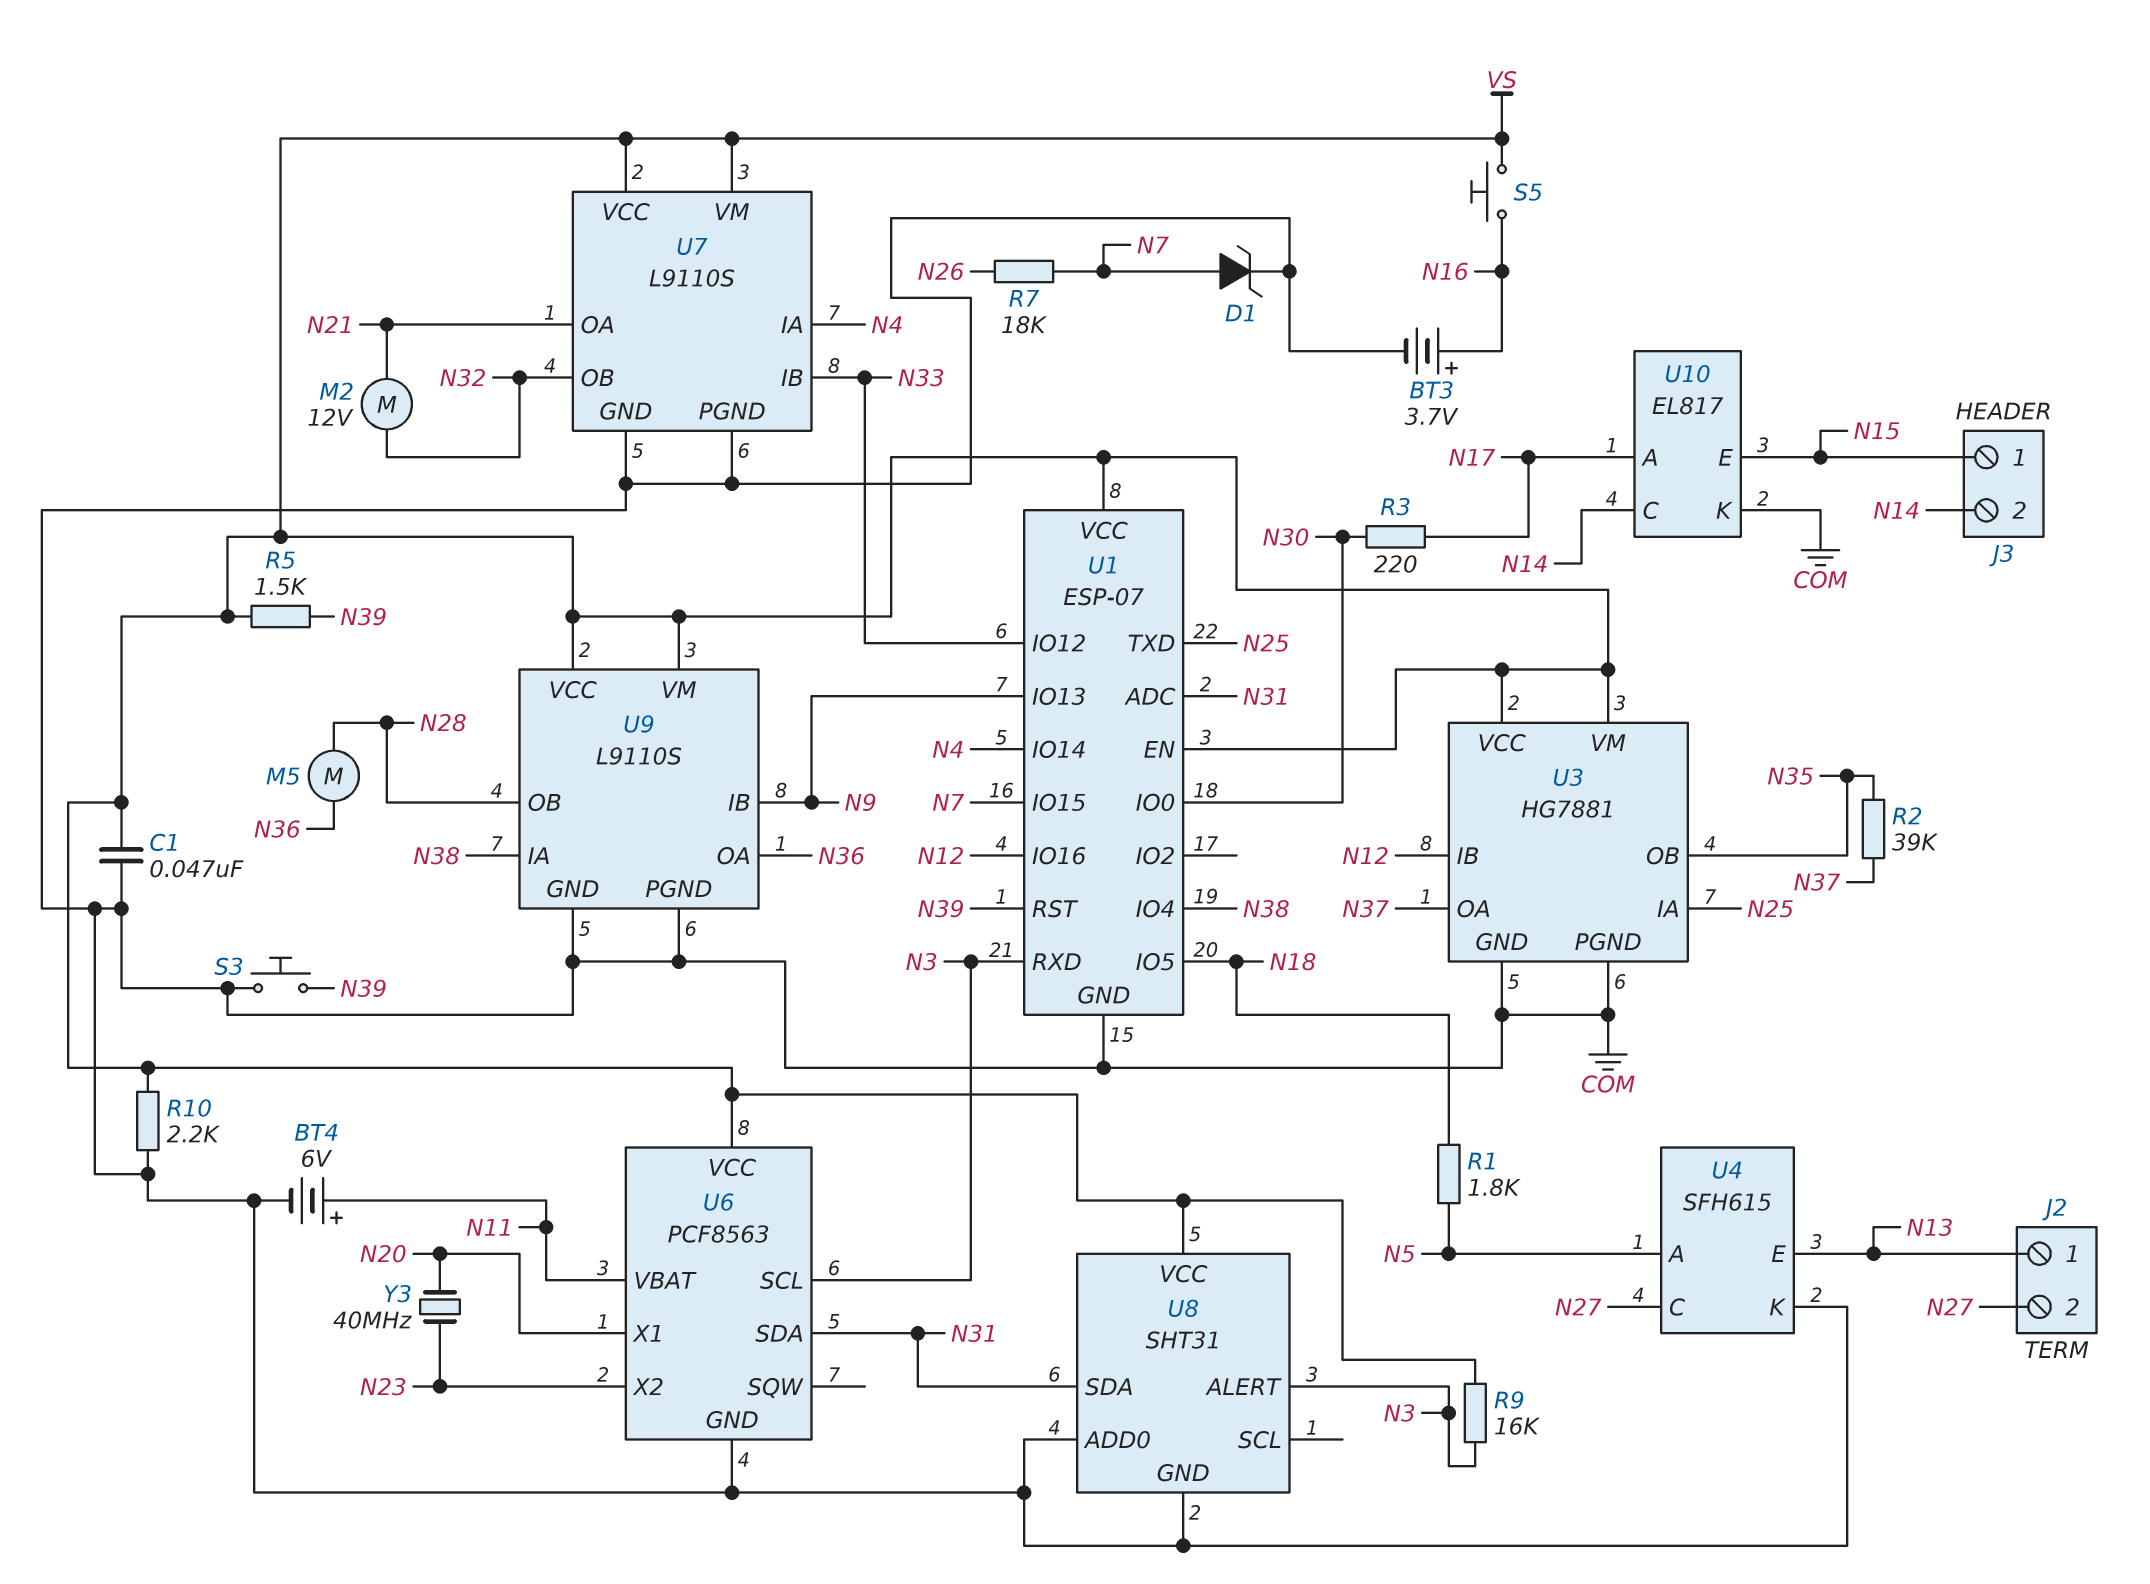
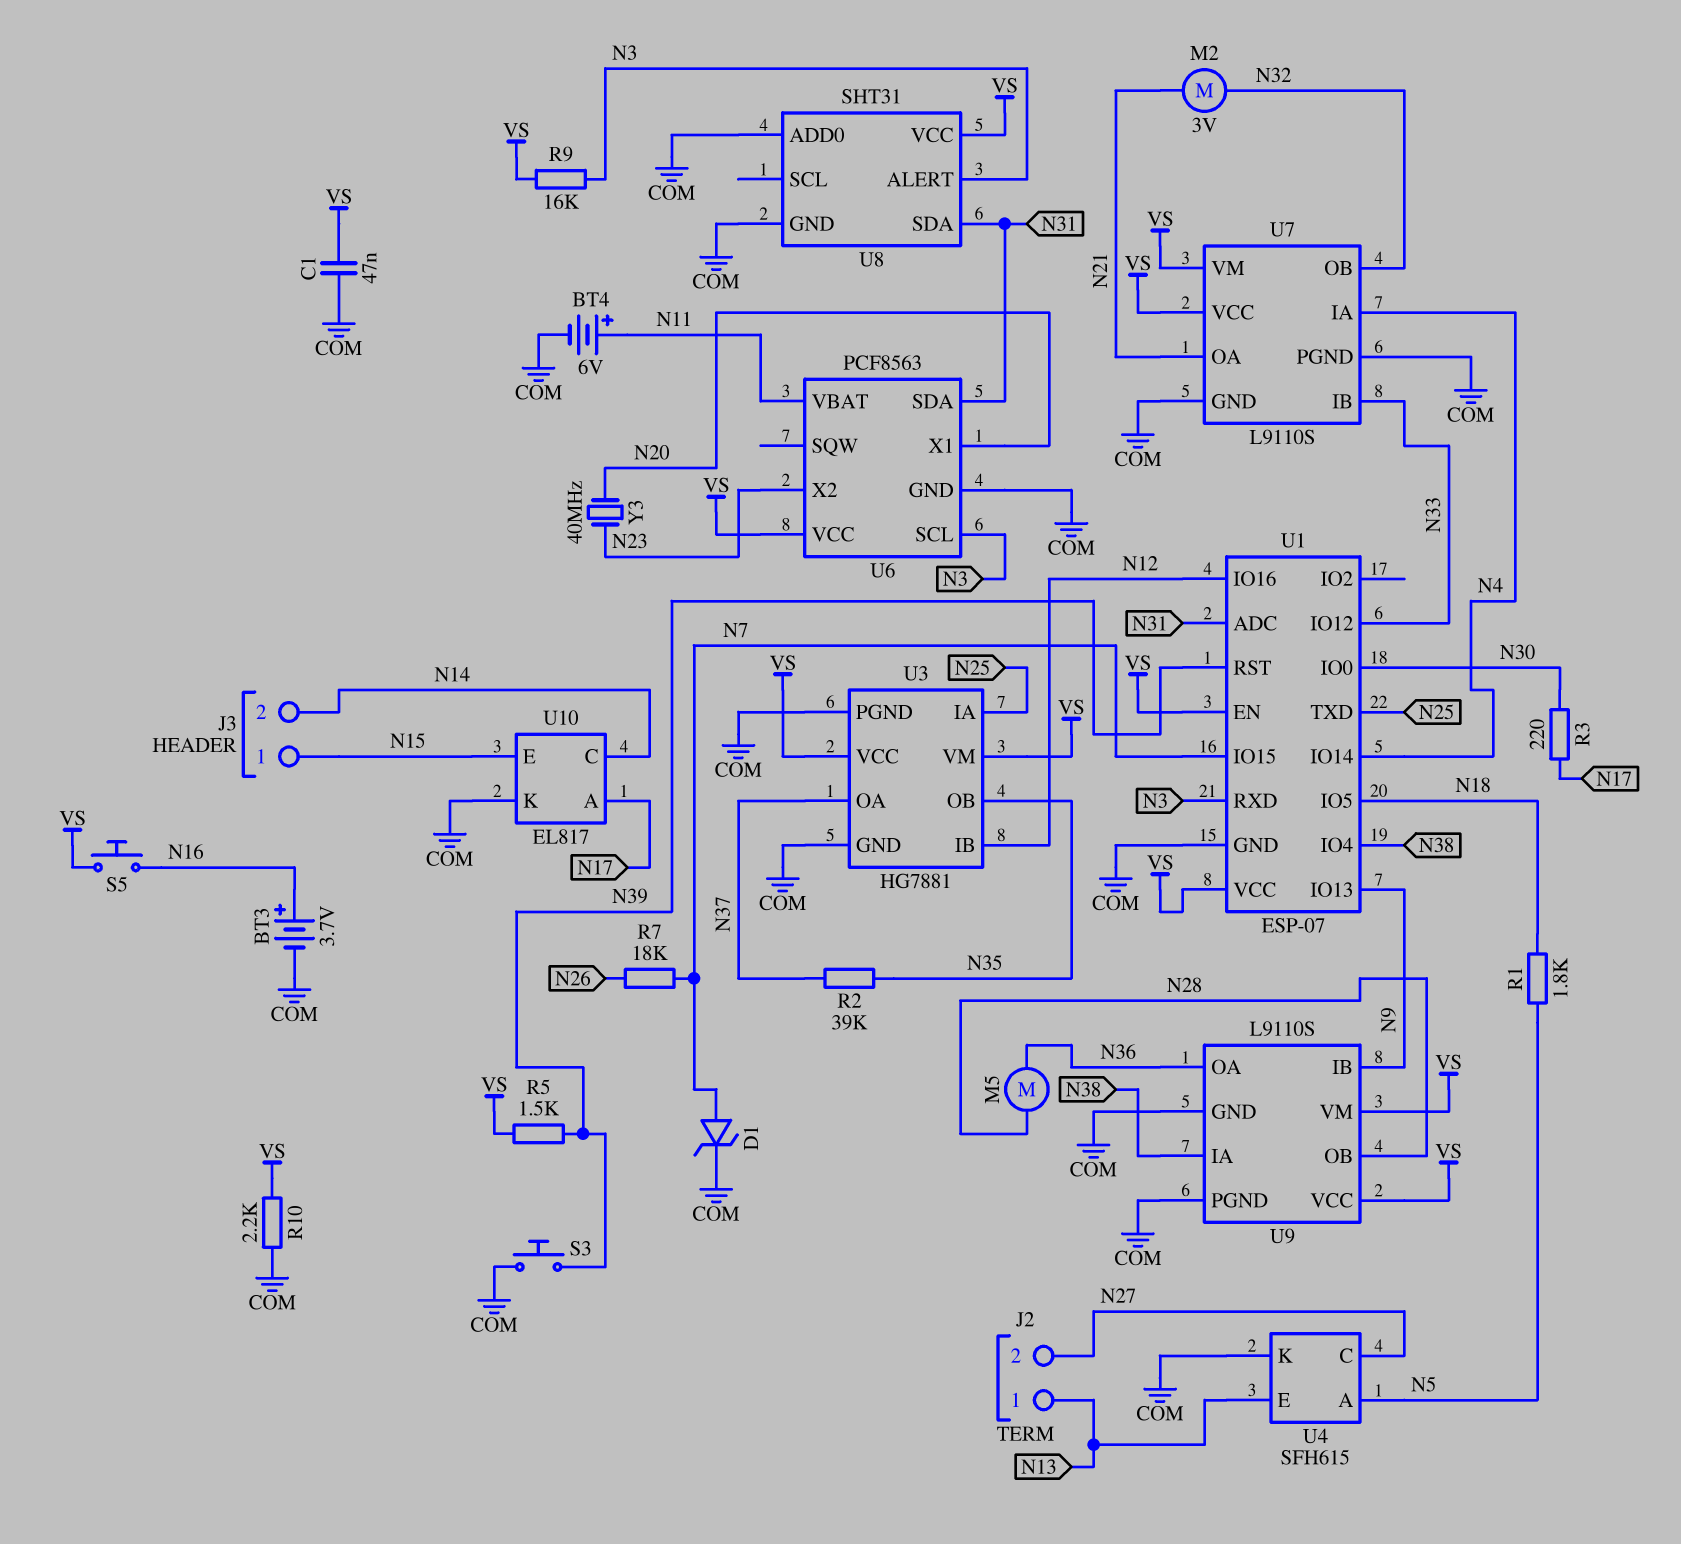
M2: motor 12V (N21, N32) -> motor 3V (N21, N32)

